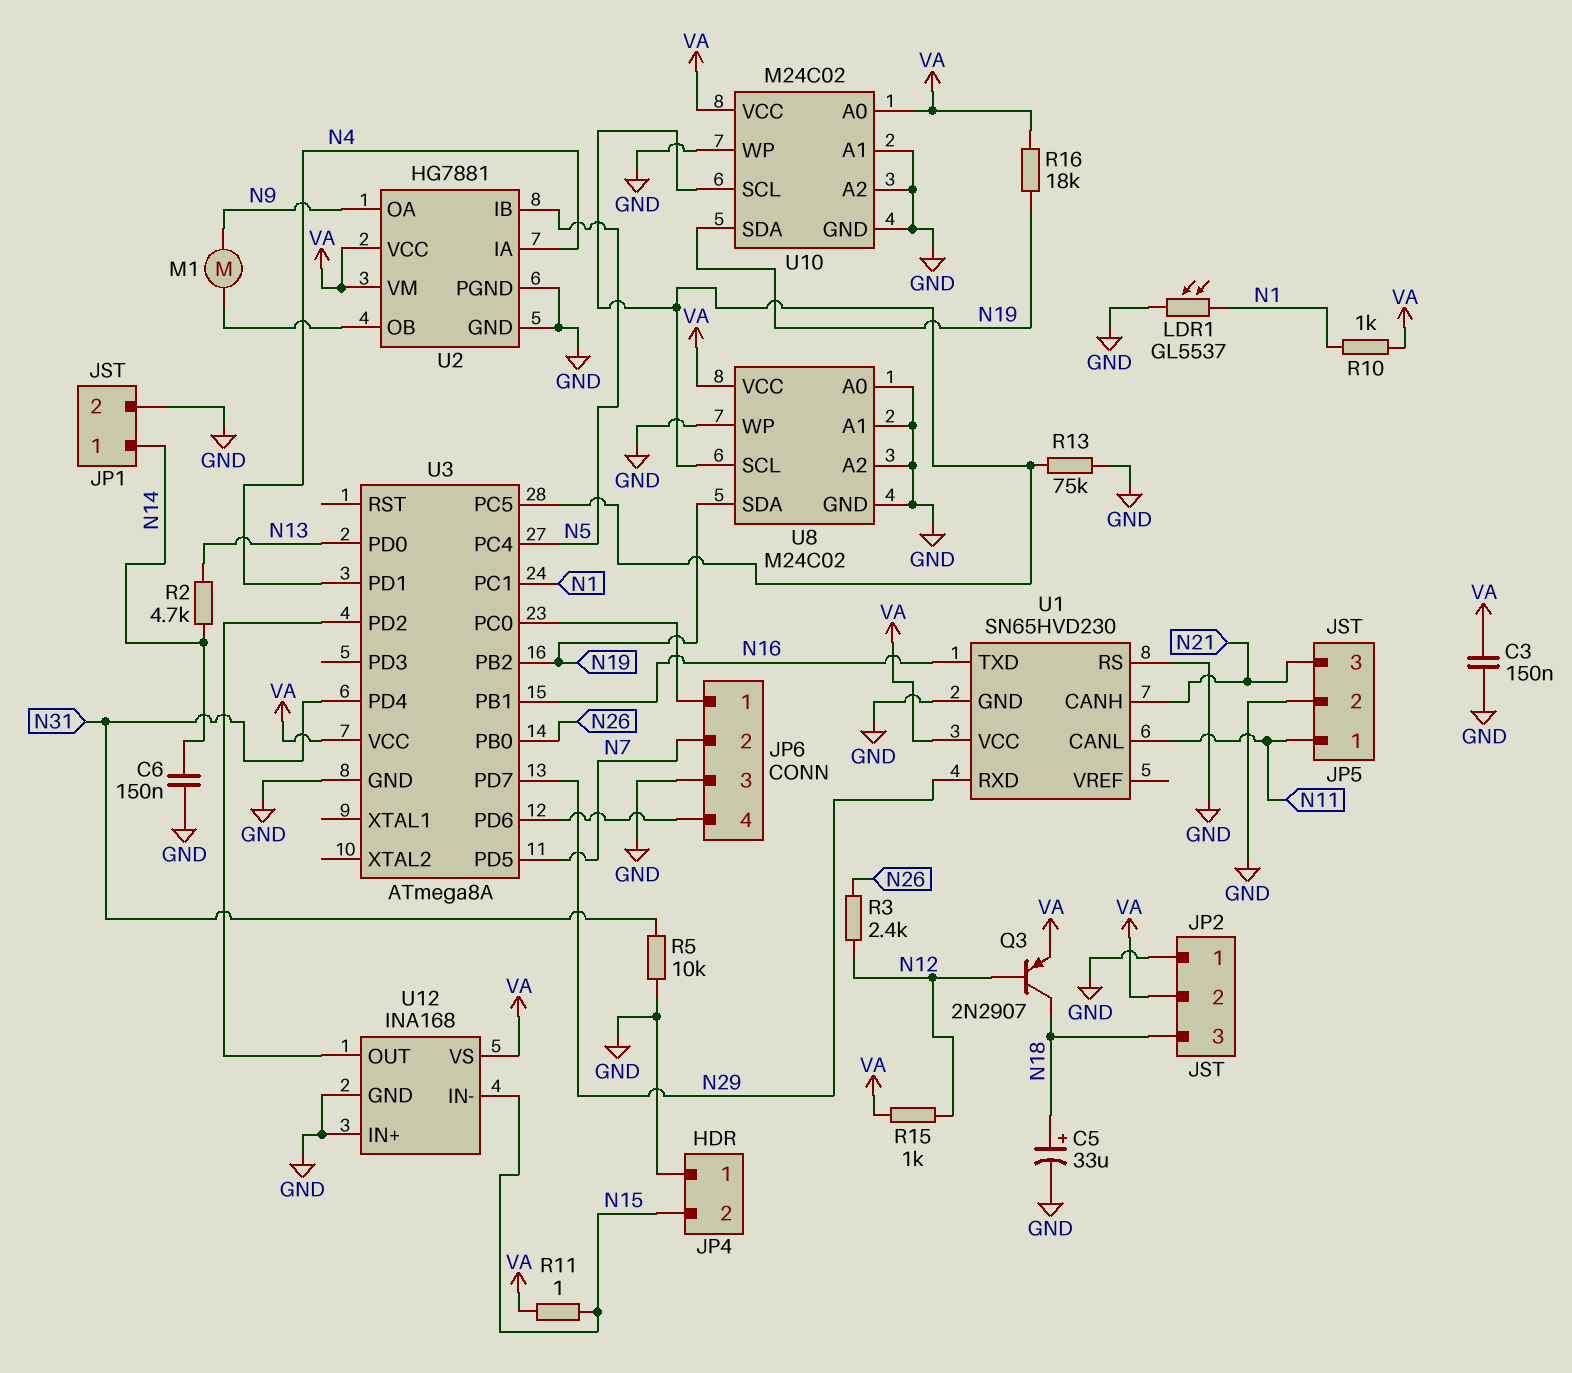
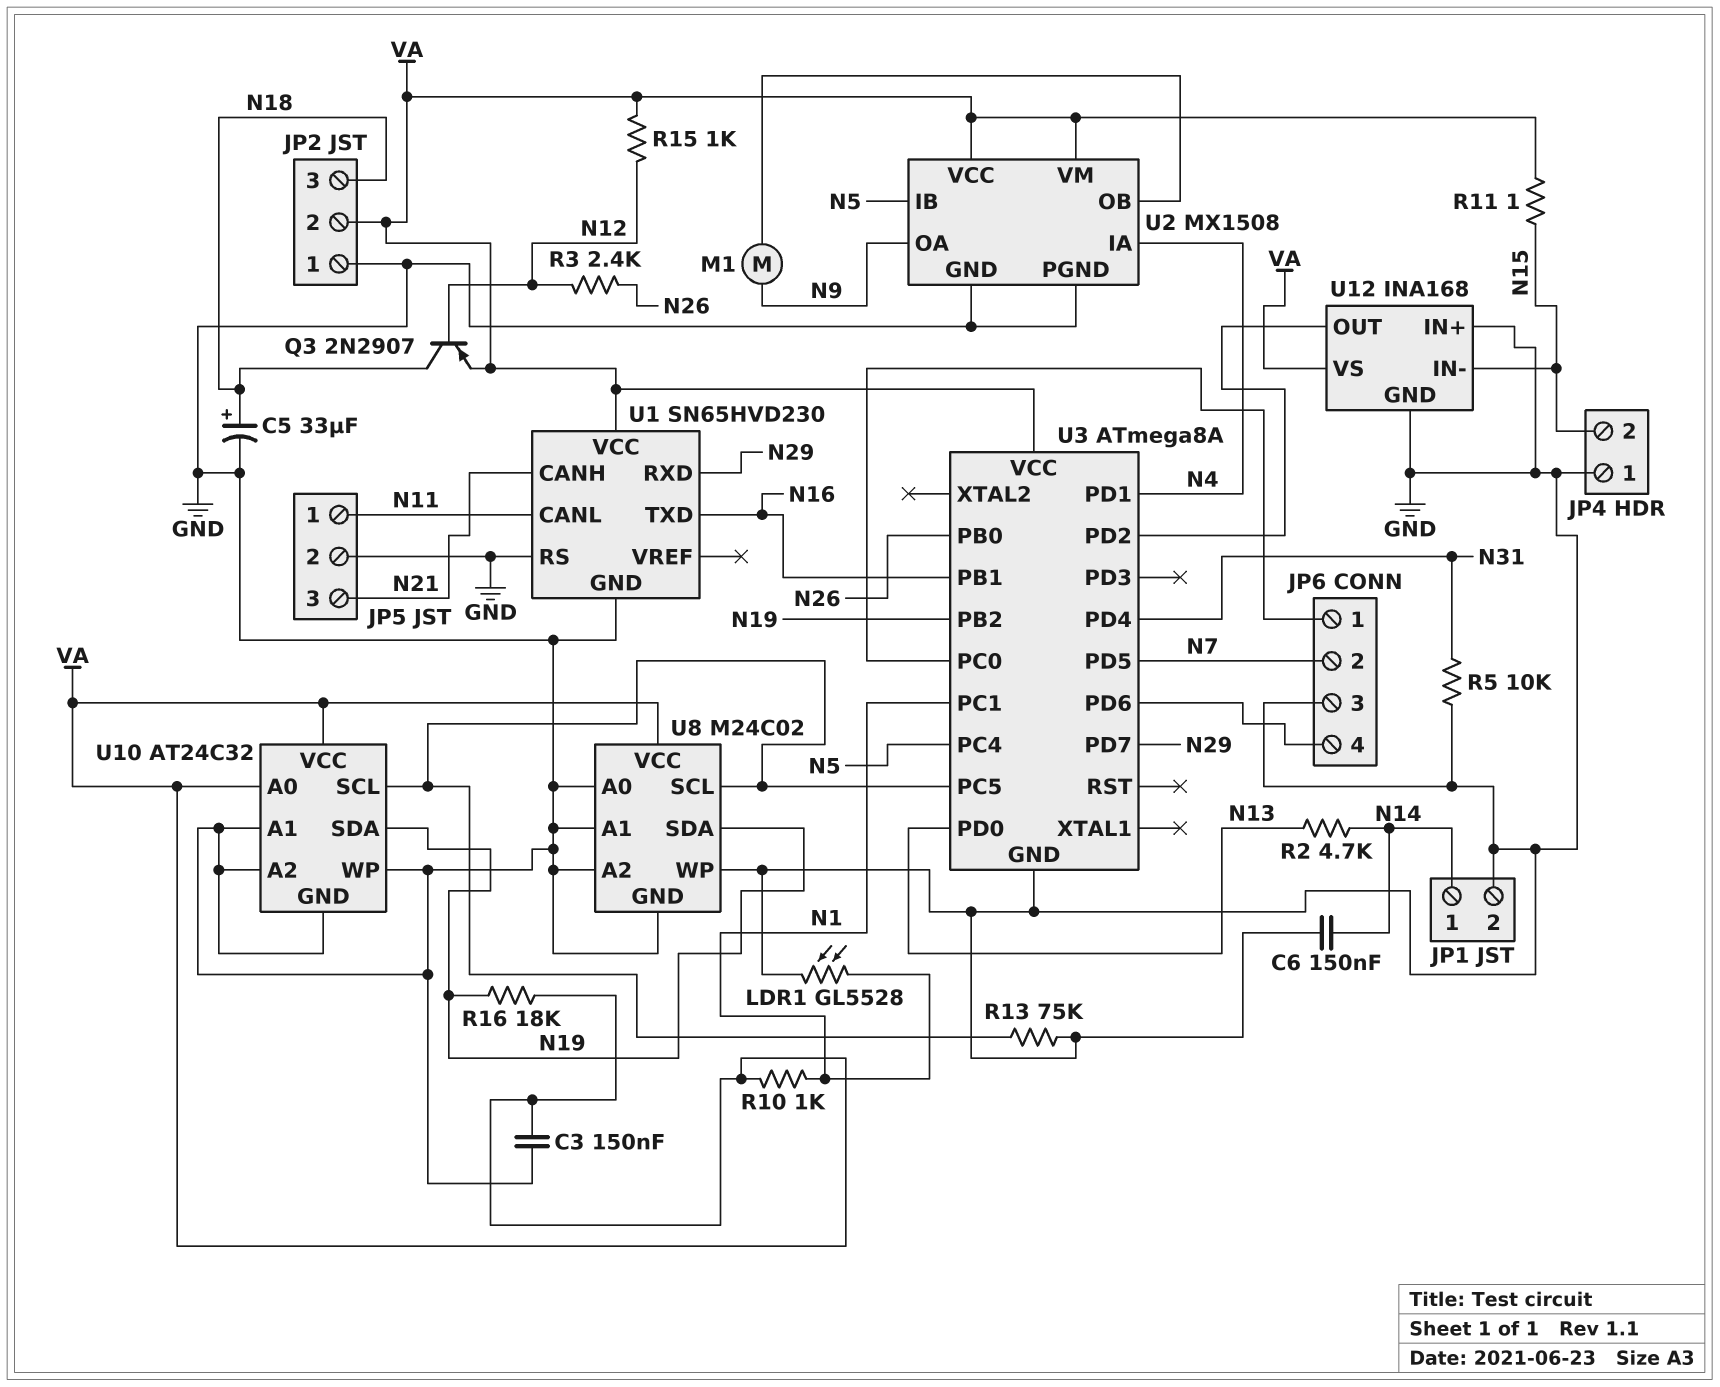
LDR1: GL5537 (GND, N1) -> GL5528 (GND, N1)
U2: HG7881 -> MX1508
U10: M24C02 -> AT24C32

